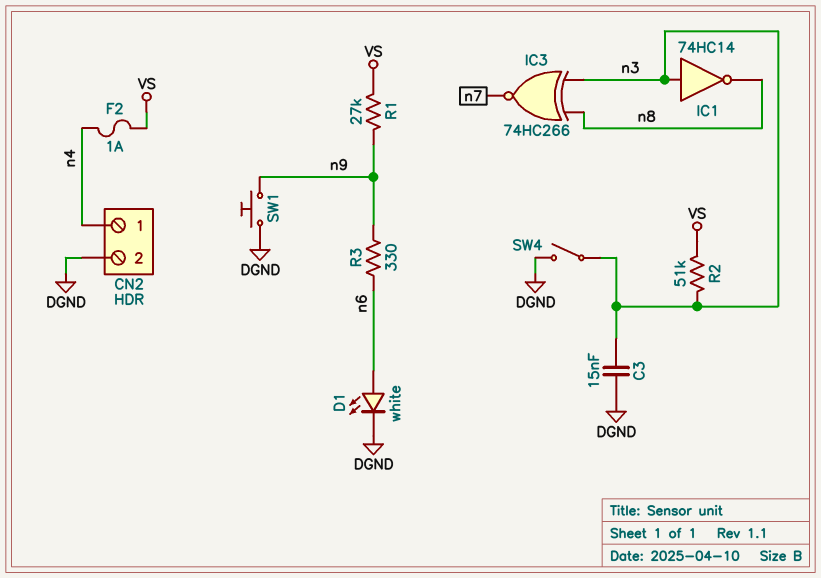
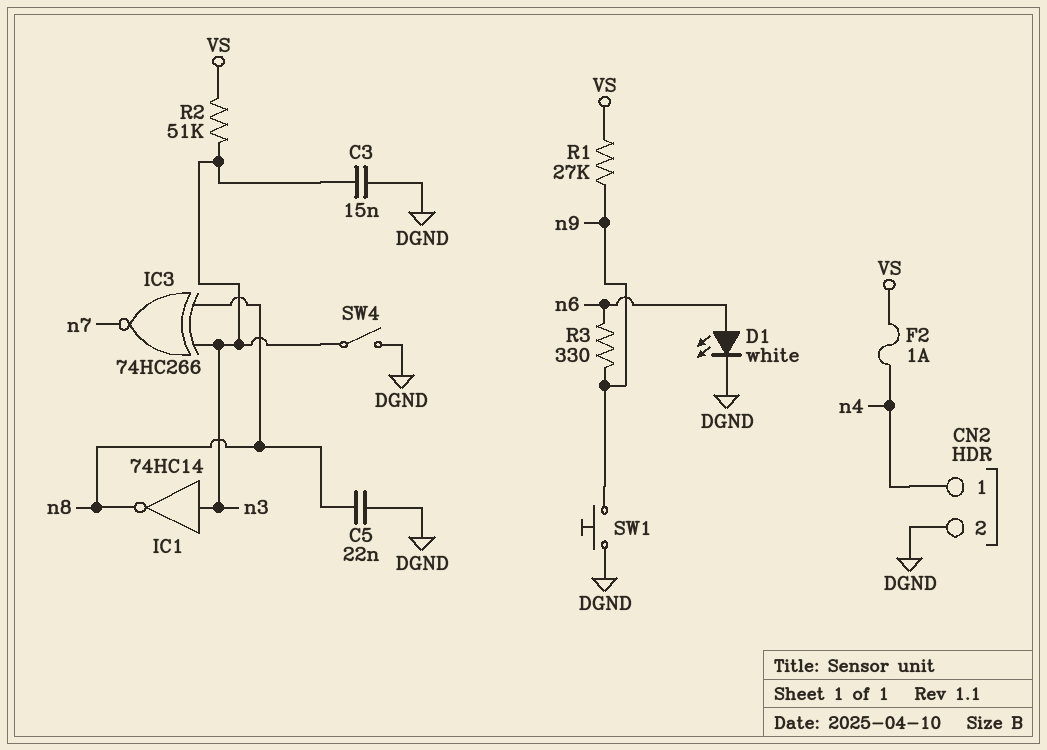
C5: none -> 22nF (DGND, n8)

